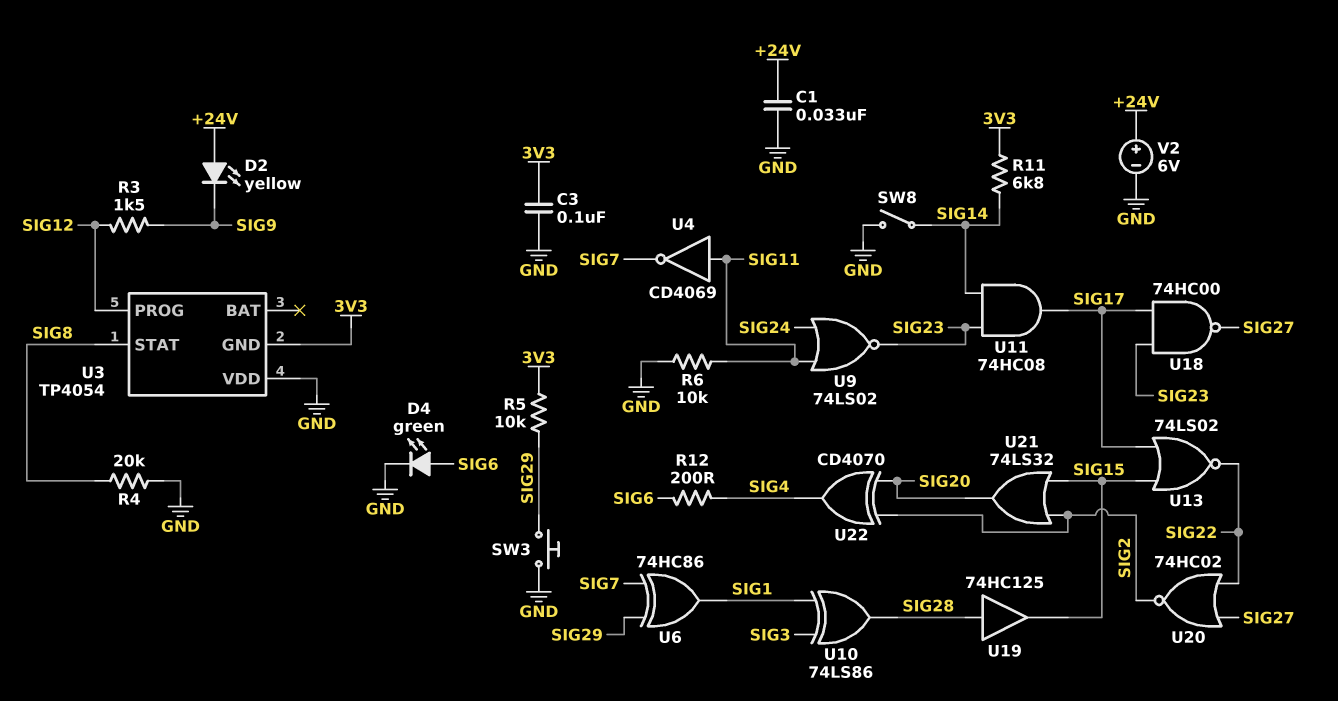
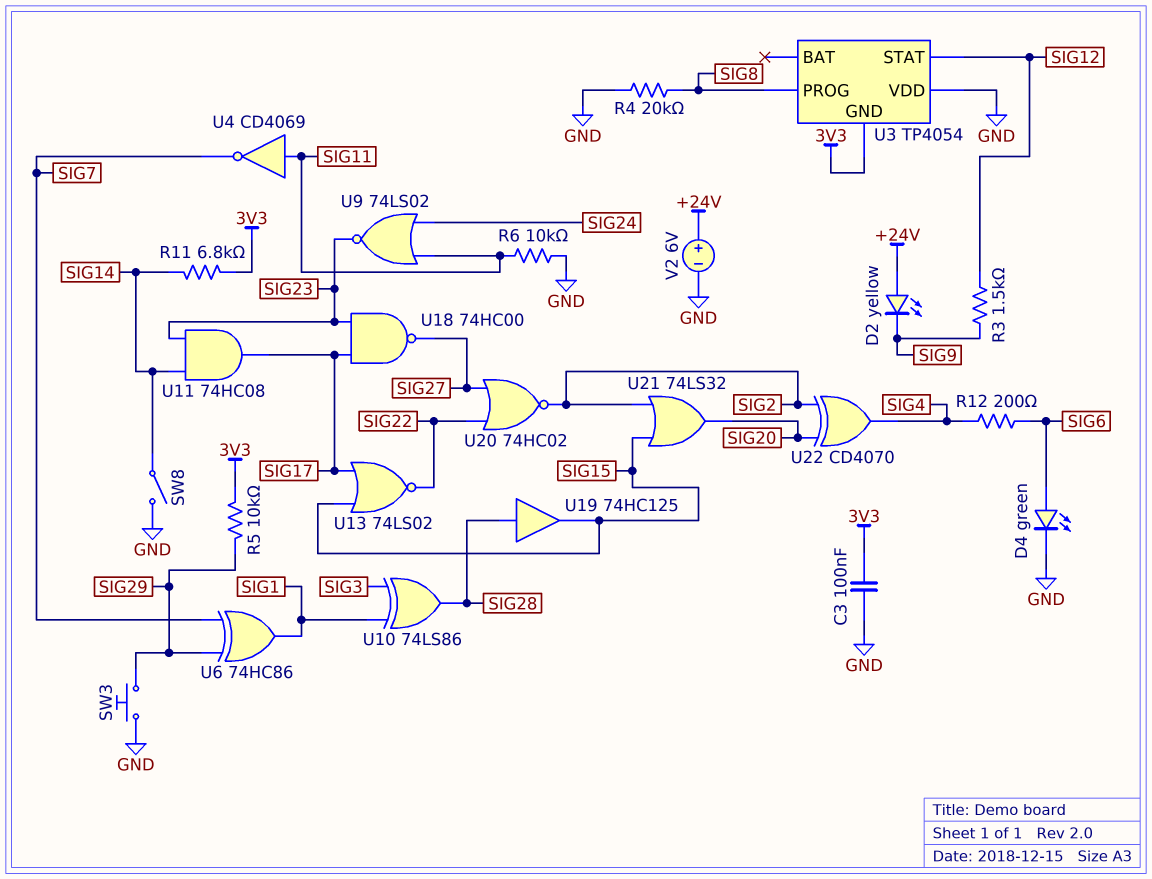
C1: 33nF (+24V, GND) -> none
U3 pin PROG: SIG12 -> SIG8
U3 pin STAT: SIG8 -> SIG12

